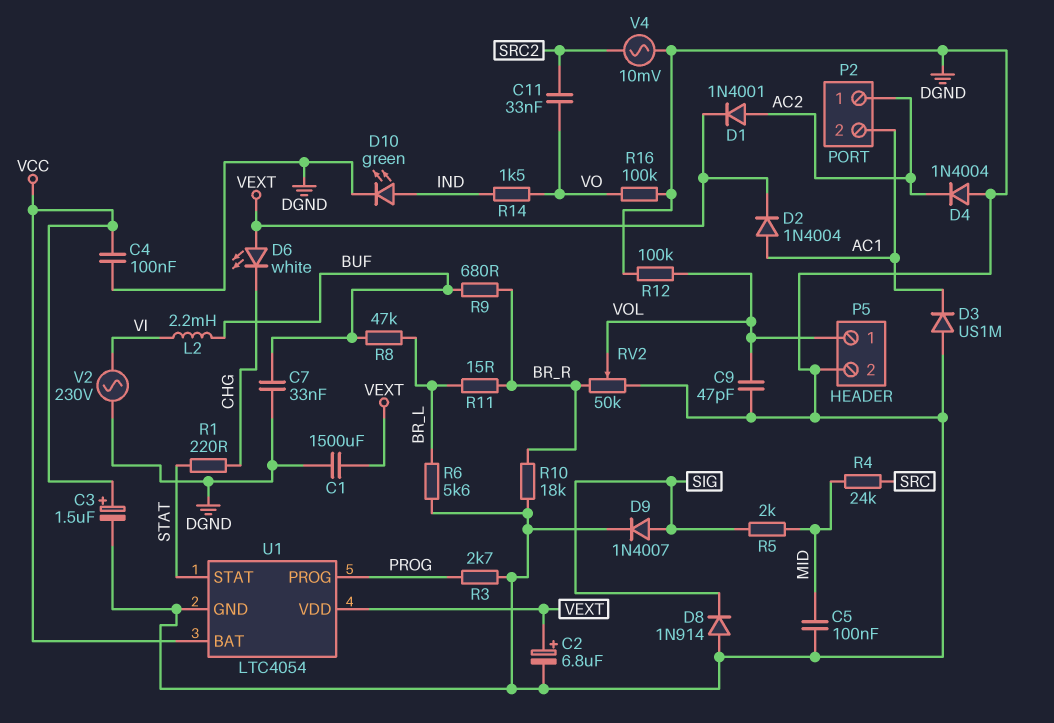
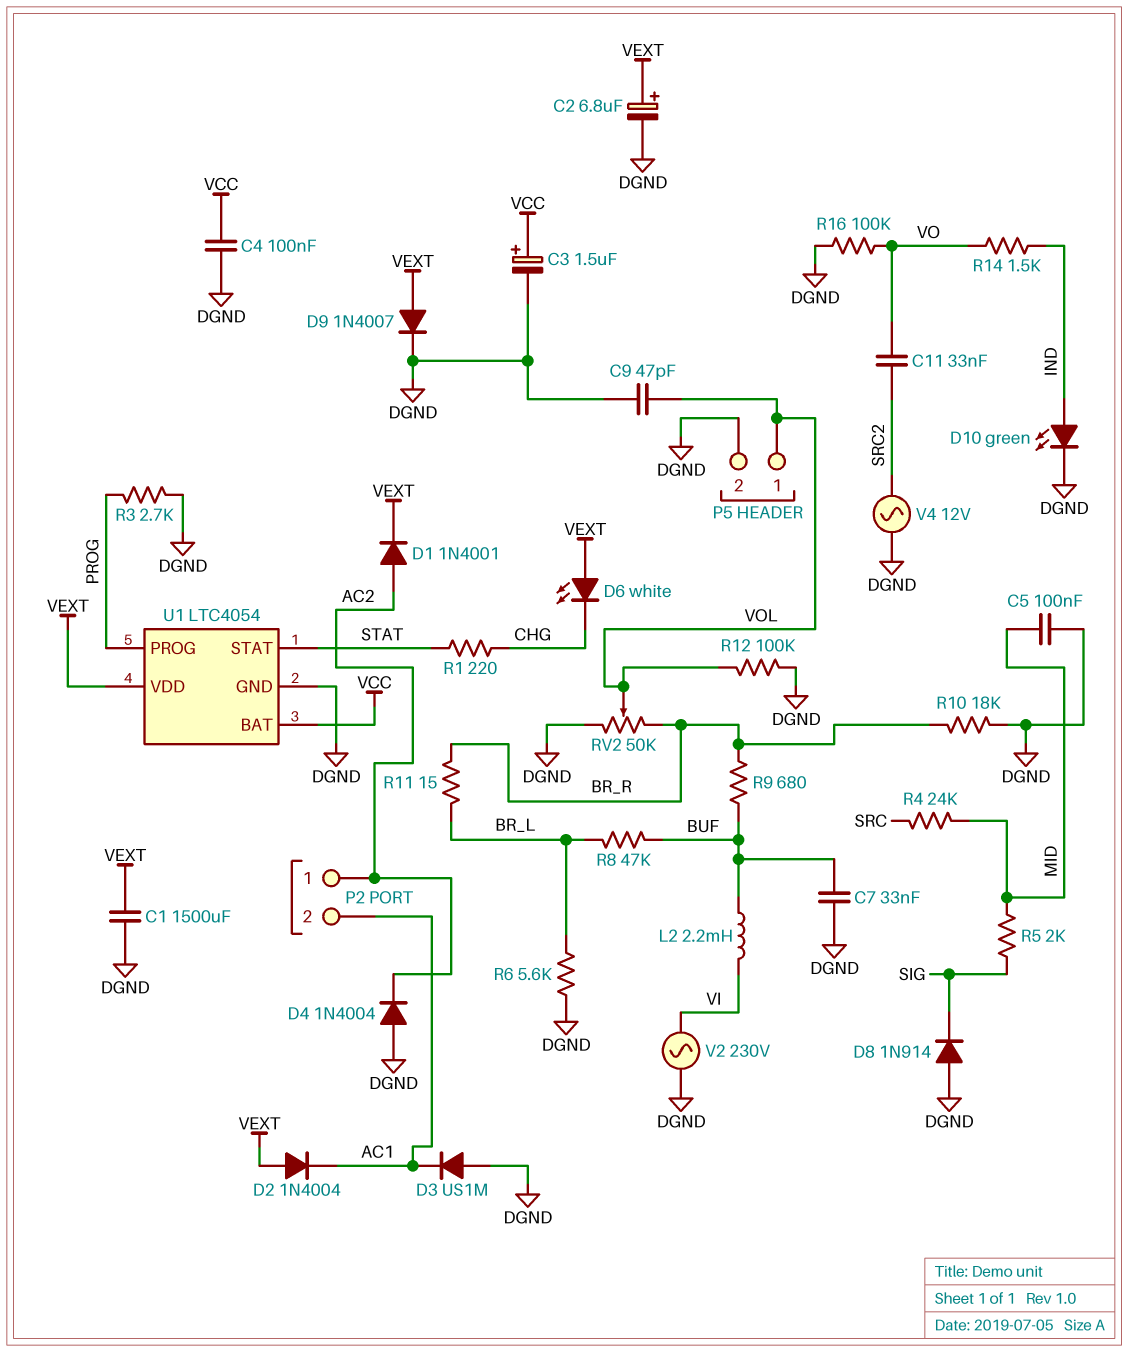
D2: diode 1N4004 (A AC1, K VEXT) -> diode 1N4004 (A VEXT, K AC1)
D9: diode 1N4007 (A SIG, K DGND) -> diode 1N4007 (A VEXT, K DGND)
V4: AC 10mV (DGND, SRC2) -> AC 12V (DGND, SRC2)

